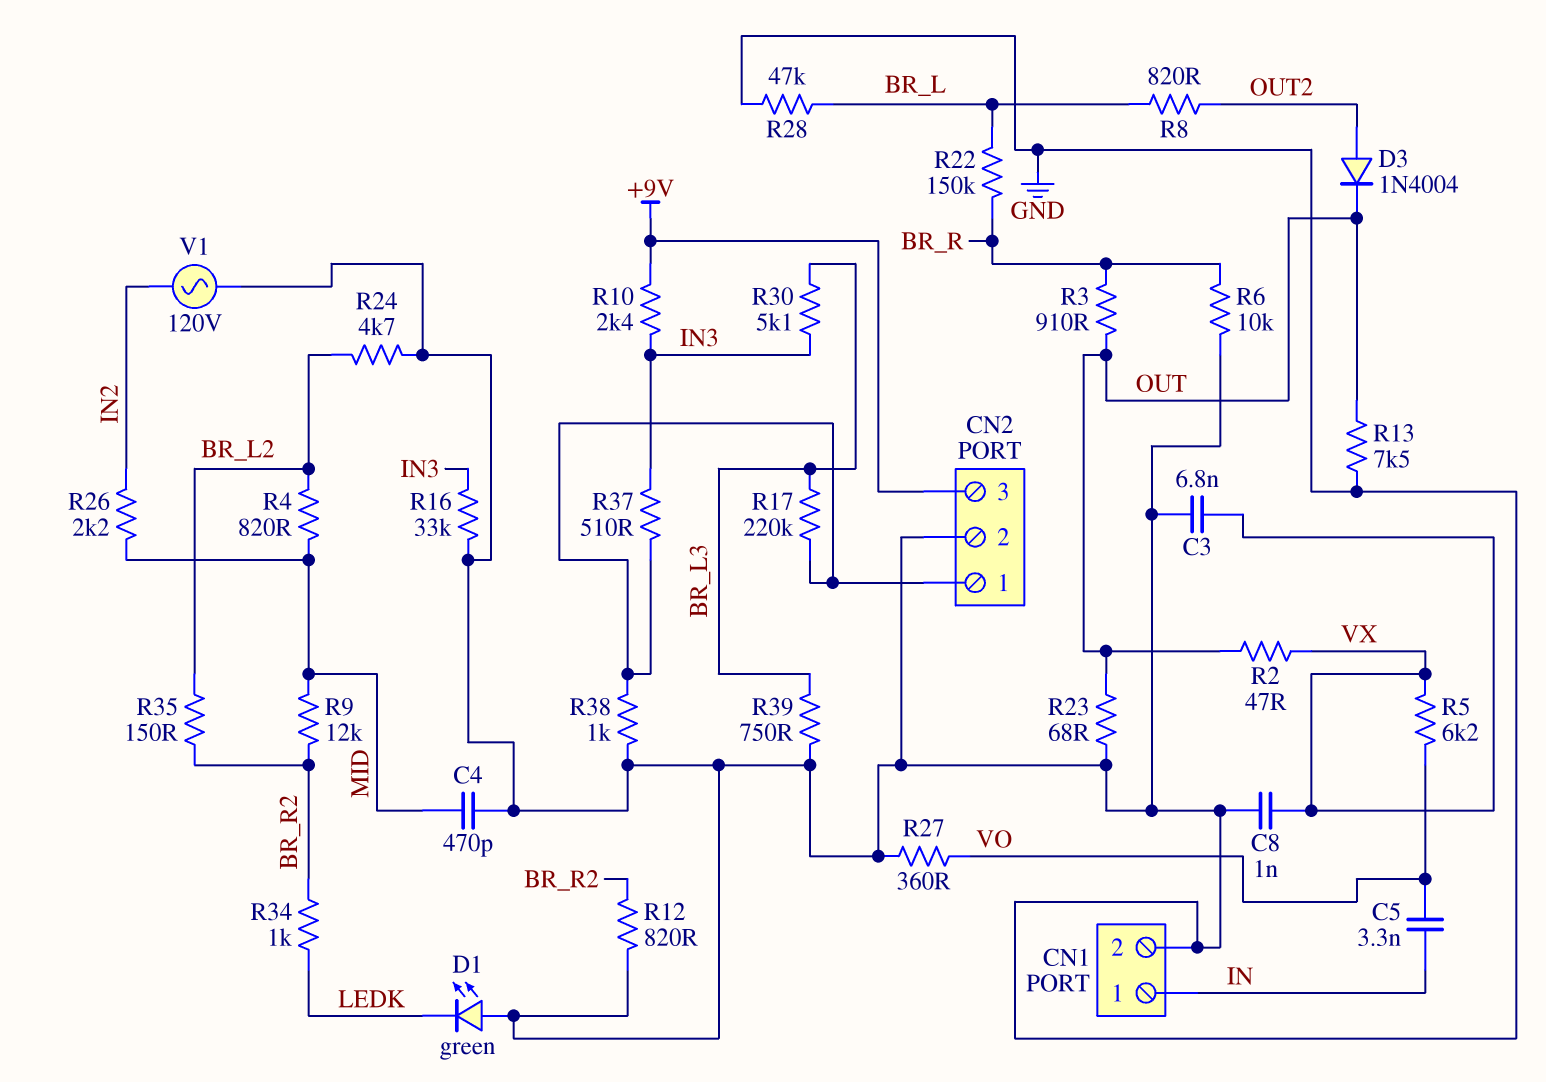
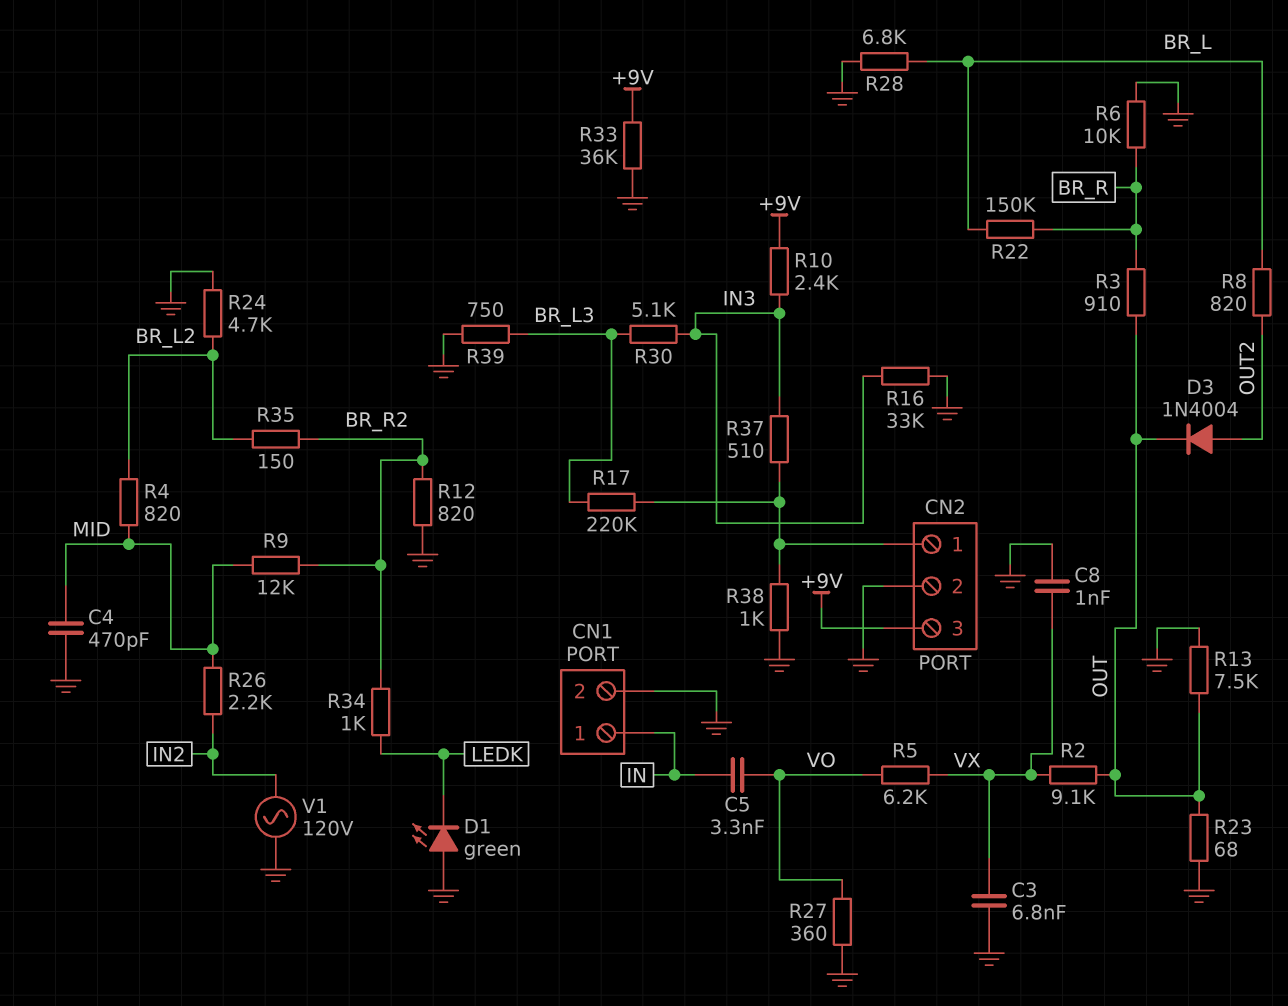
R2: 47 (OUT, VX) -> 9.1k (OUT, VX)
R28: 47k (BR_L, GND) -> 6.8k (BR_L, GND)
R33: none -> 36k (+9V, GND)

